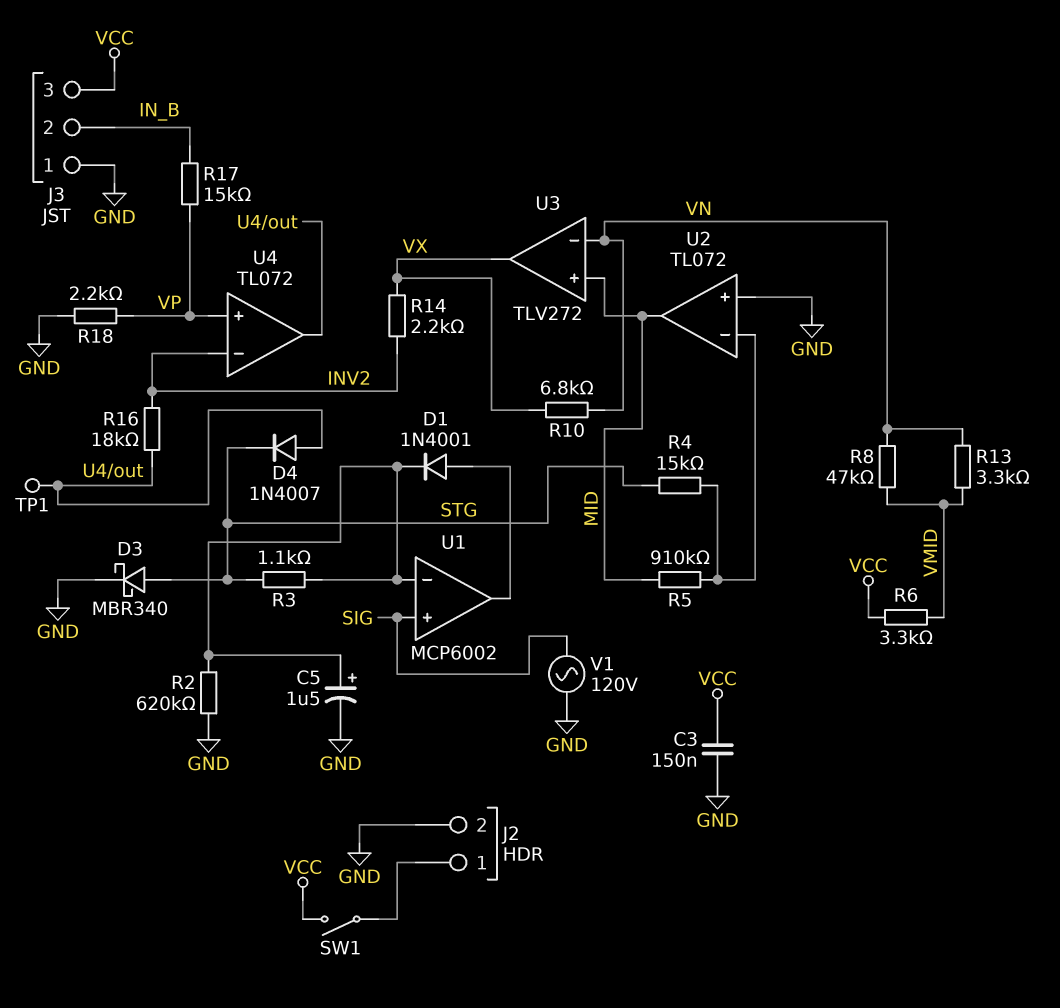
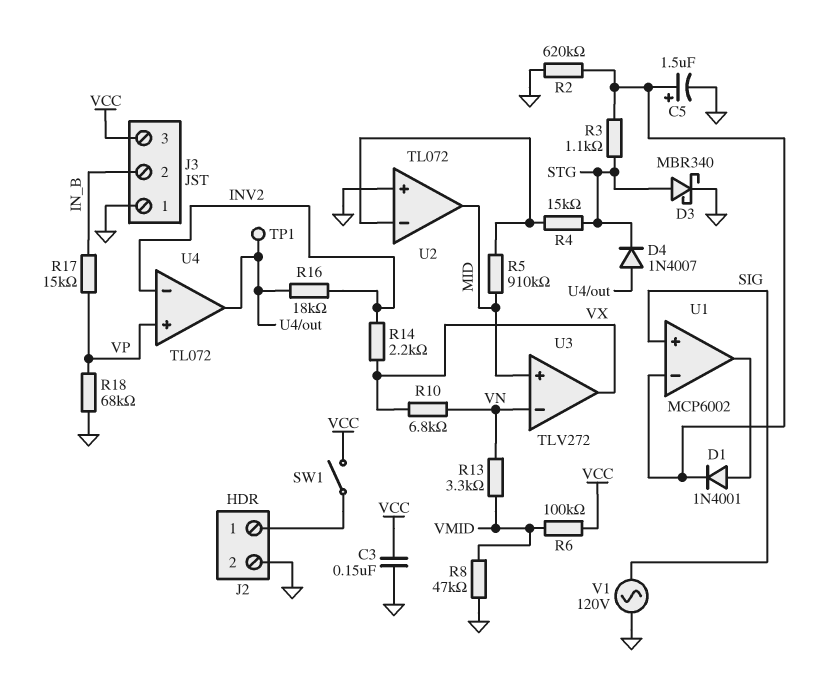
R6: 3.3k (VCC, VMID) -> 100k (VCC, VMID)
R8: 47k (VMID, VN) -> 47k (GND, VMID)
R18: 2.2k (GND, VP) -> 68k (GND, VP)

